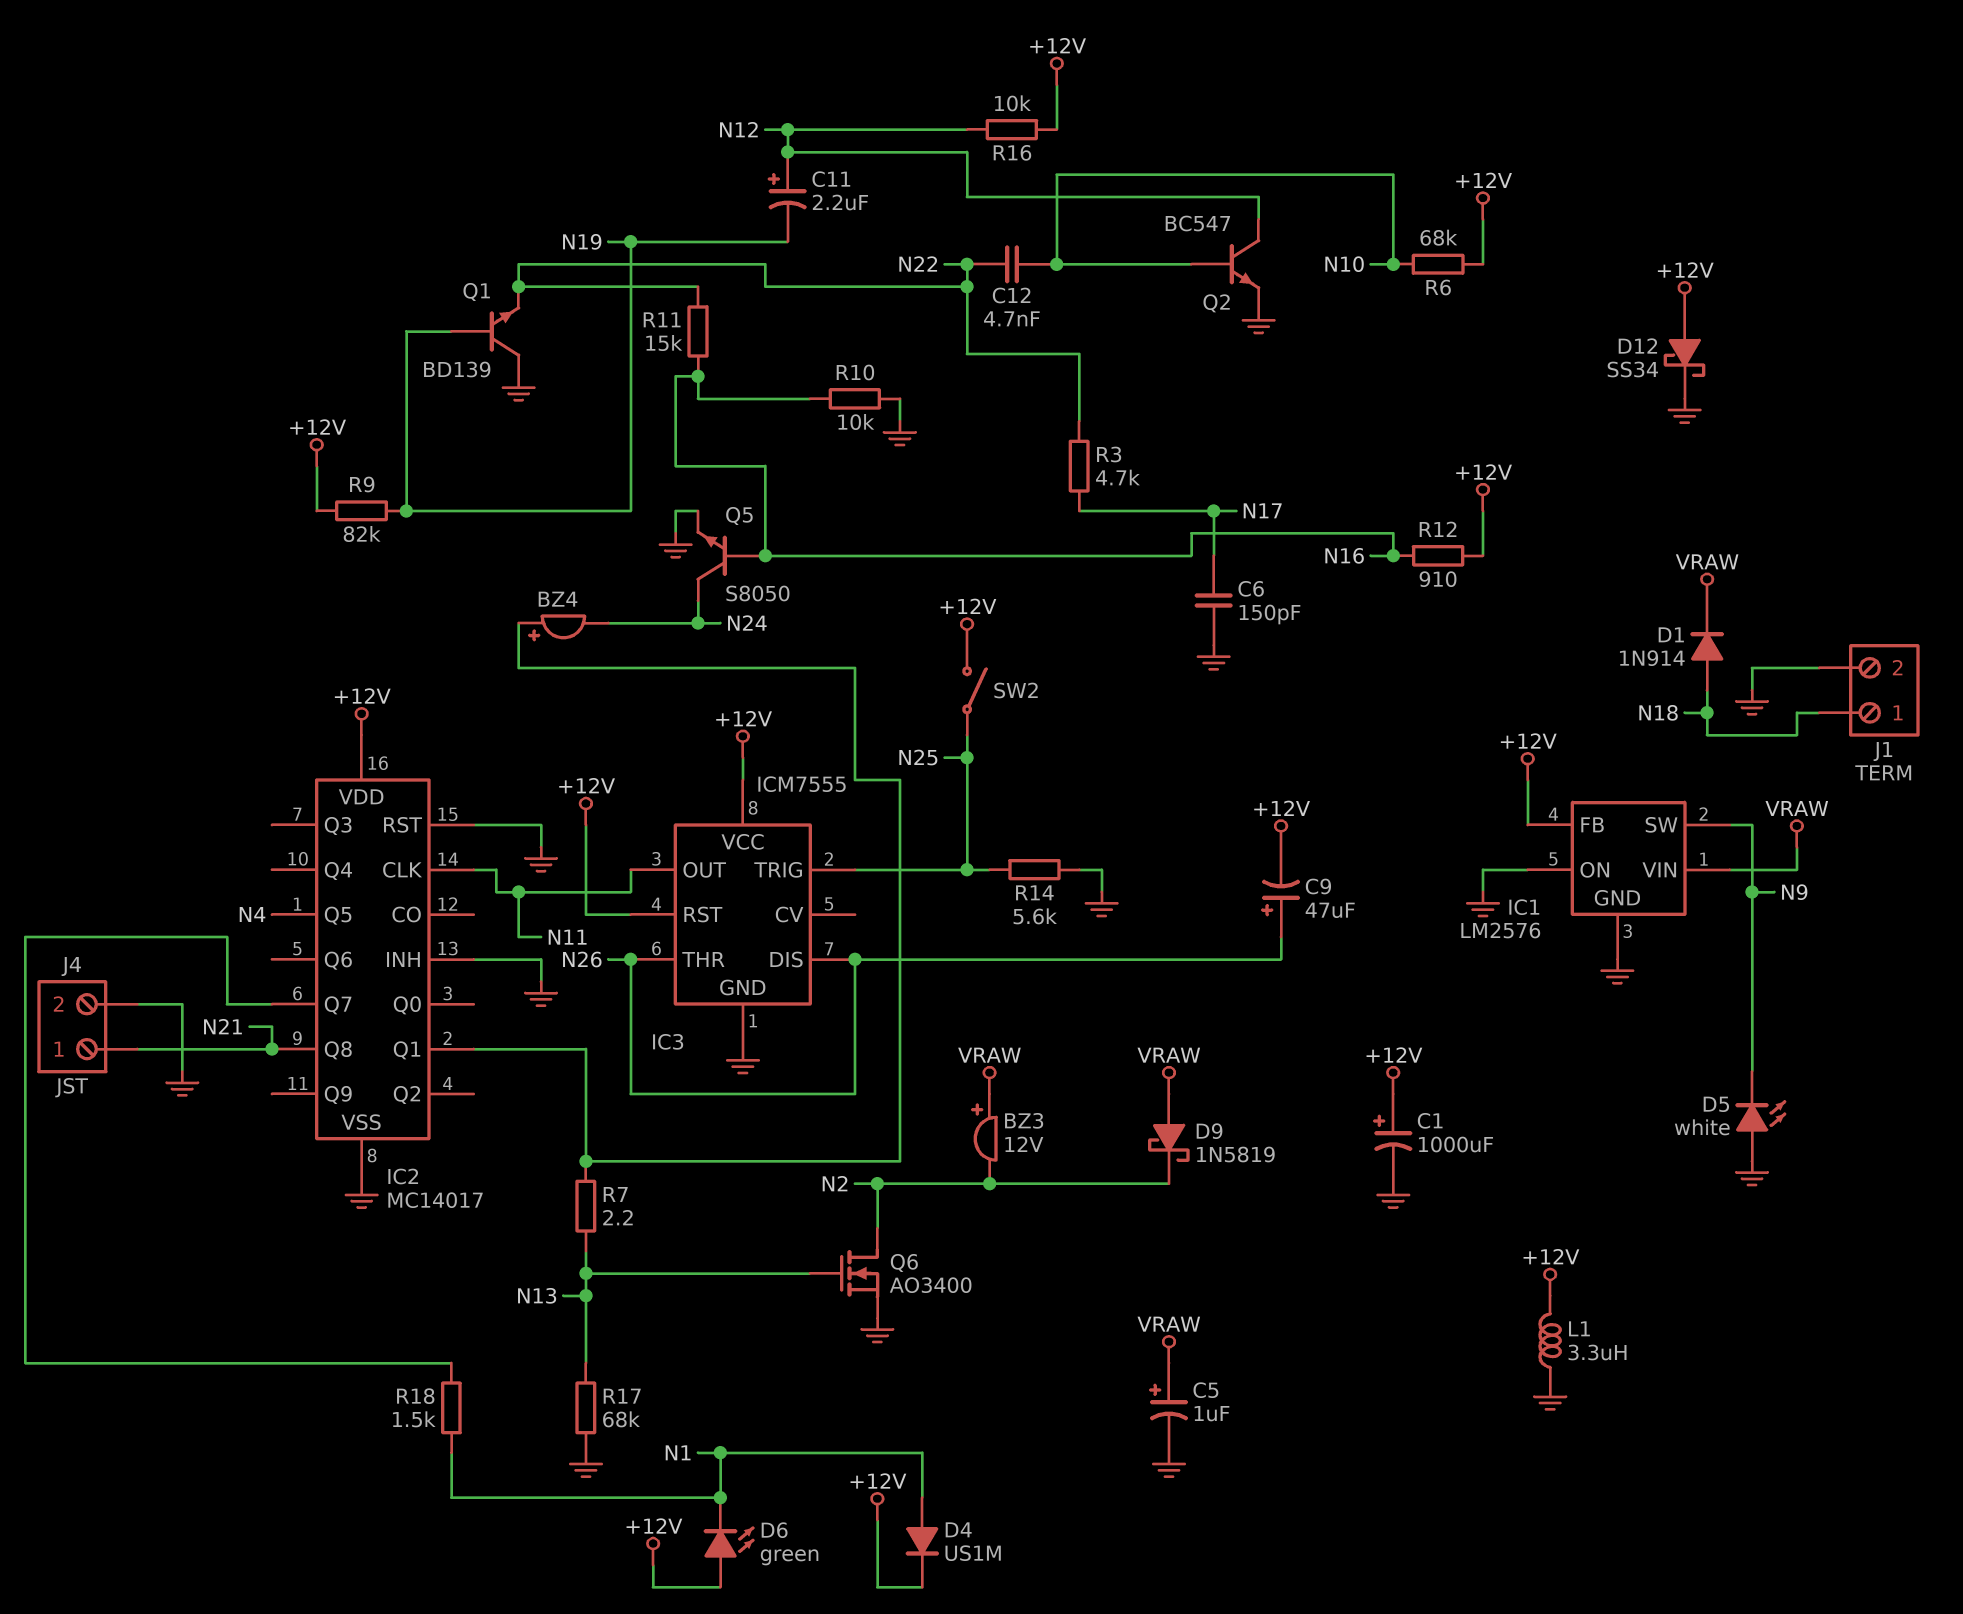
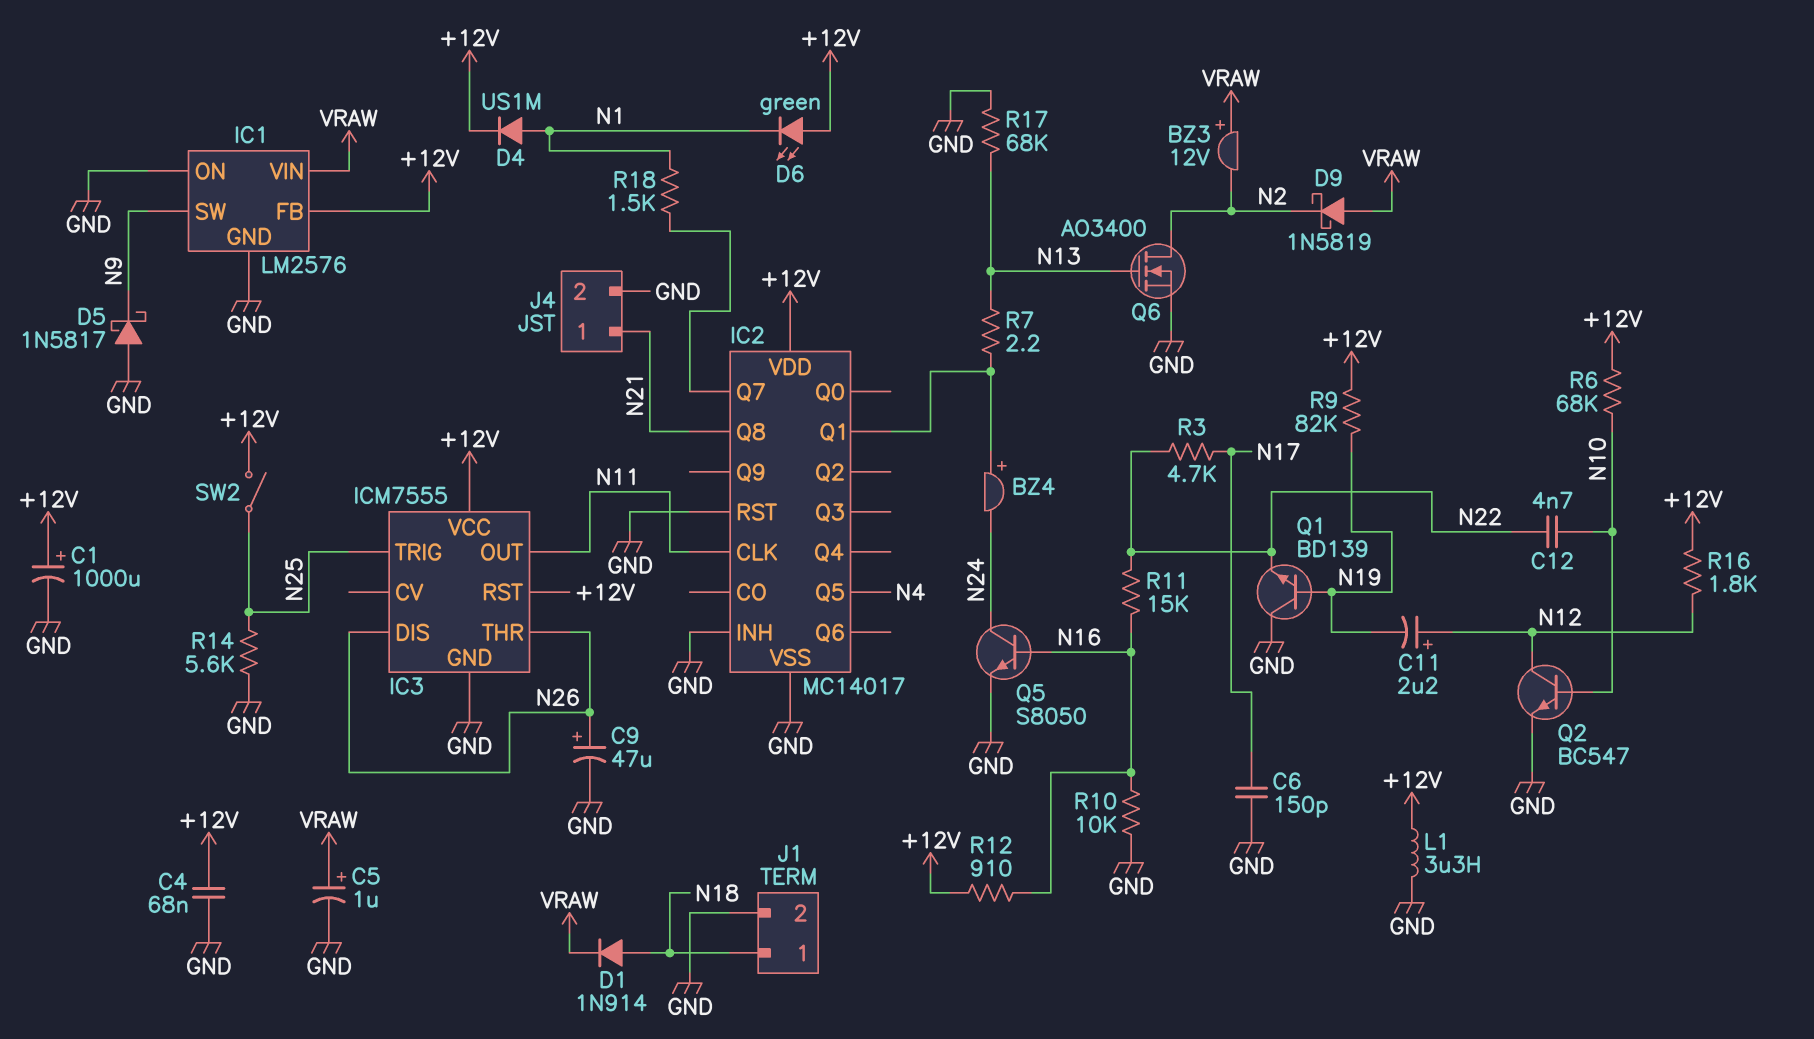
C4: none -> 68nF (+12V, GND)
C9: 47uF (plus N26, minus +12V) -> 47uF (plus N26, minus GND)
D5: LED white (A GND, K N9) -> schottky 1N5817 (A GND, K N9)
D12: schottky SS34 (A +12V, K GND) -> none
R16: 10k (+12V, N12) -> 1.8k (+12V, N12)

